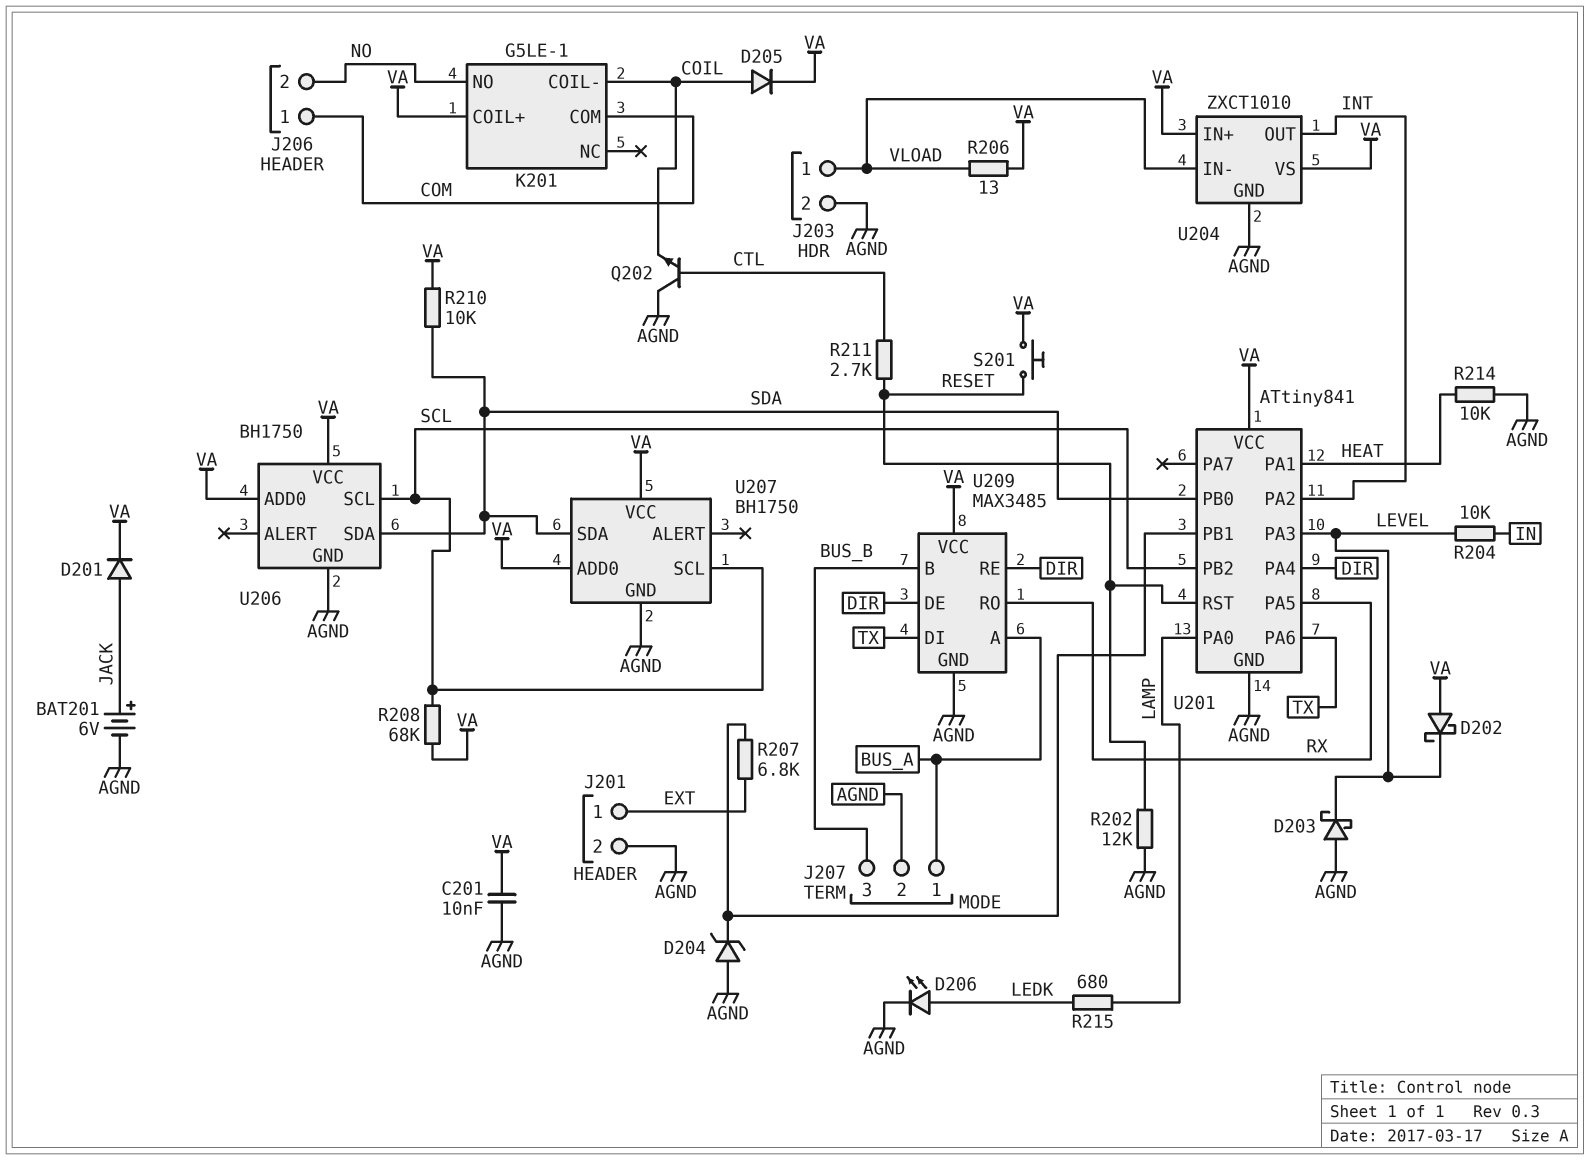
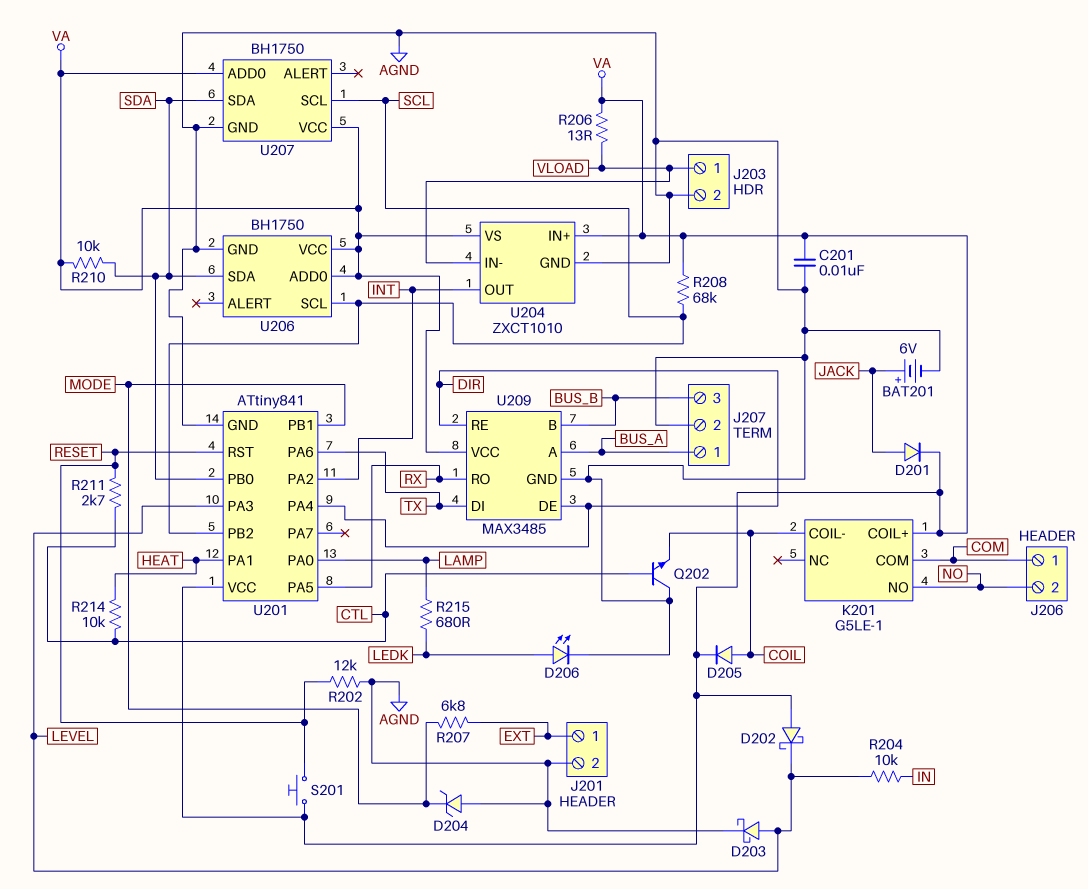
D203: schottky (A AGND, K LEVEL) -> schottky (A LEVEL, K AGND)
R214: 10k (AGND, HEAT) -> 10k (CTL, HEAT)

